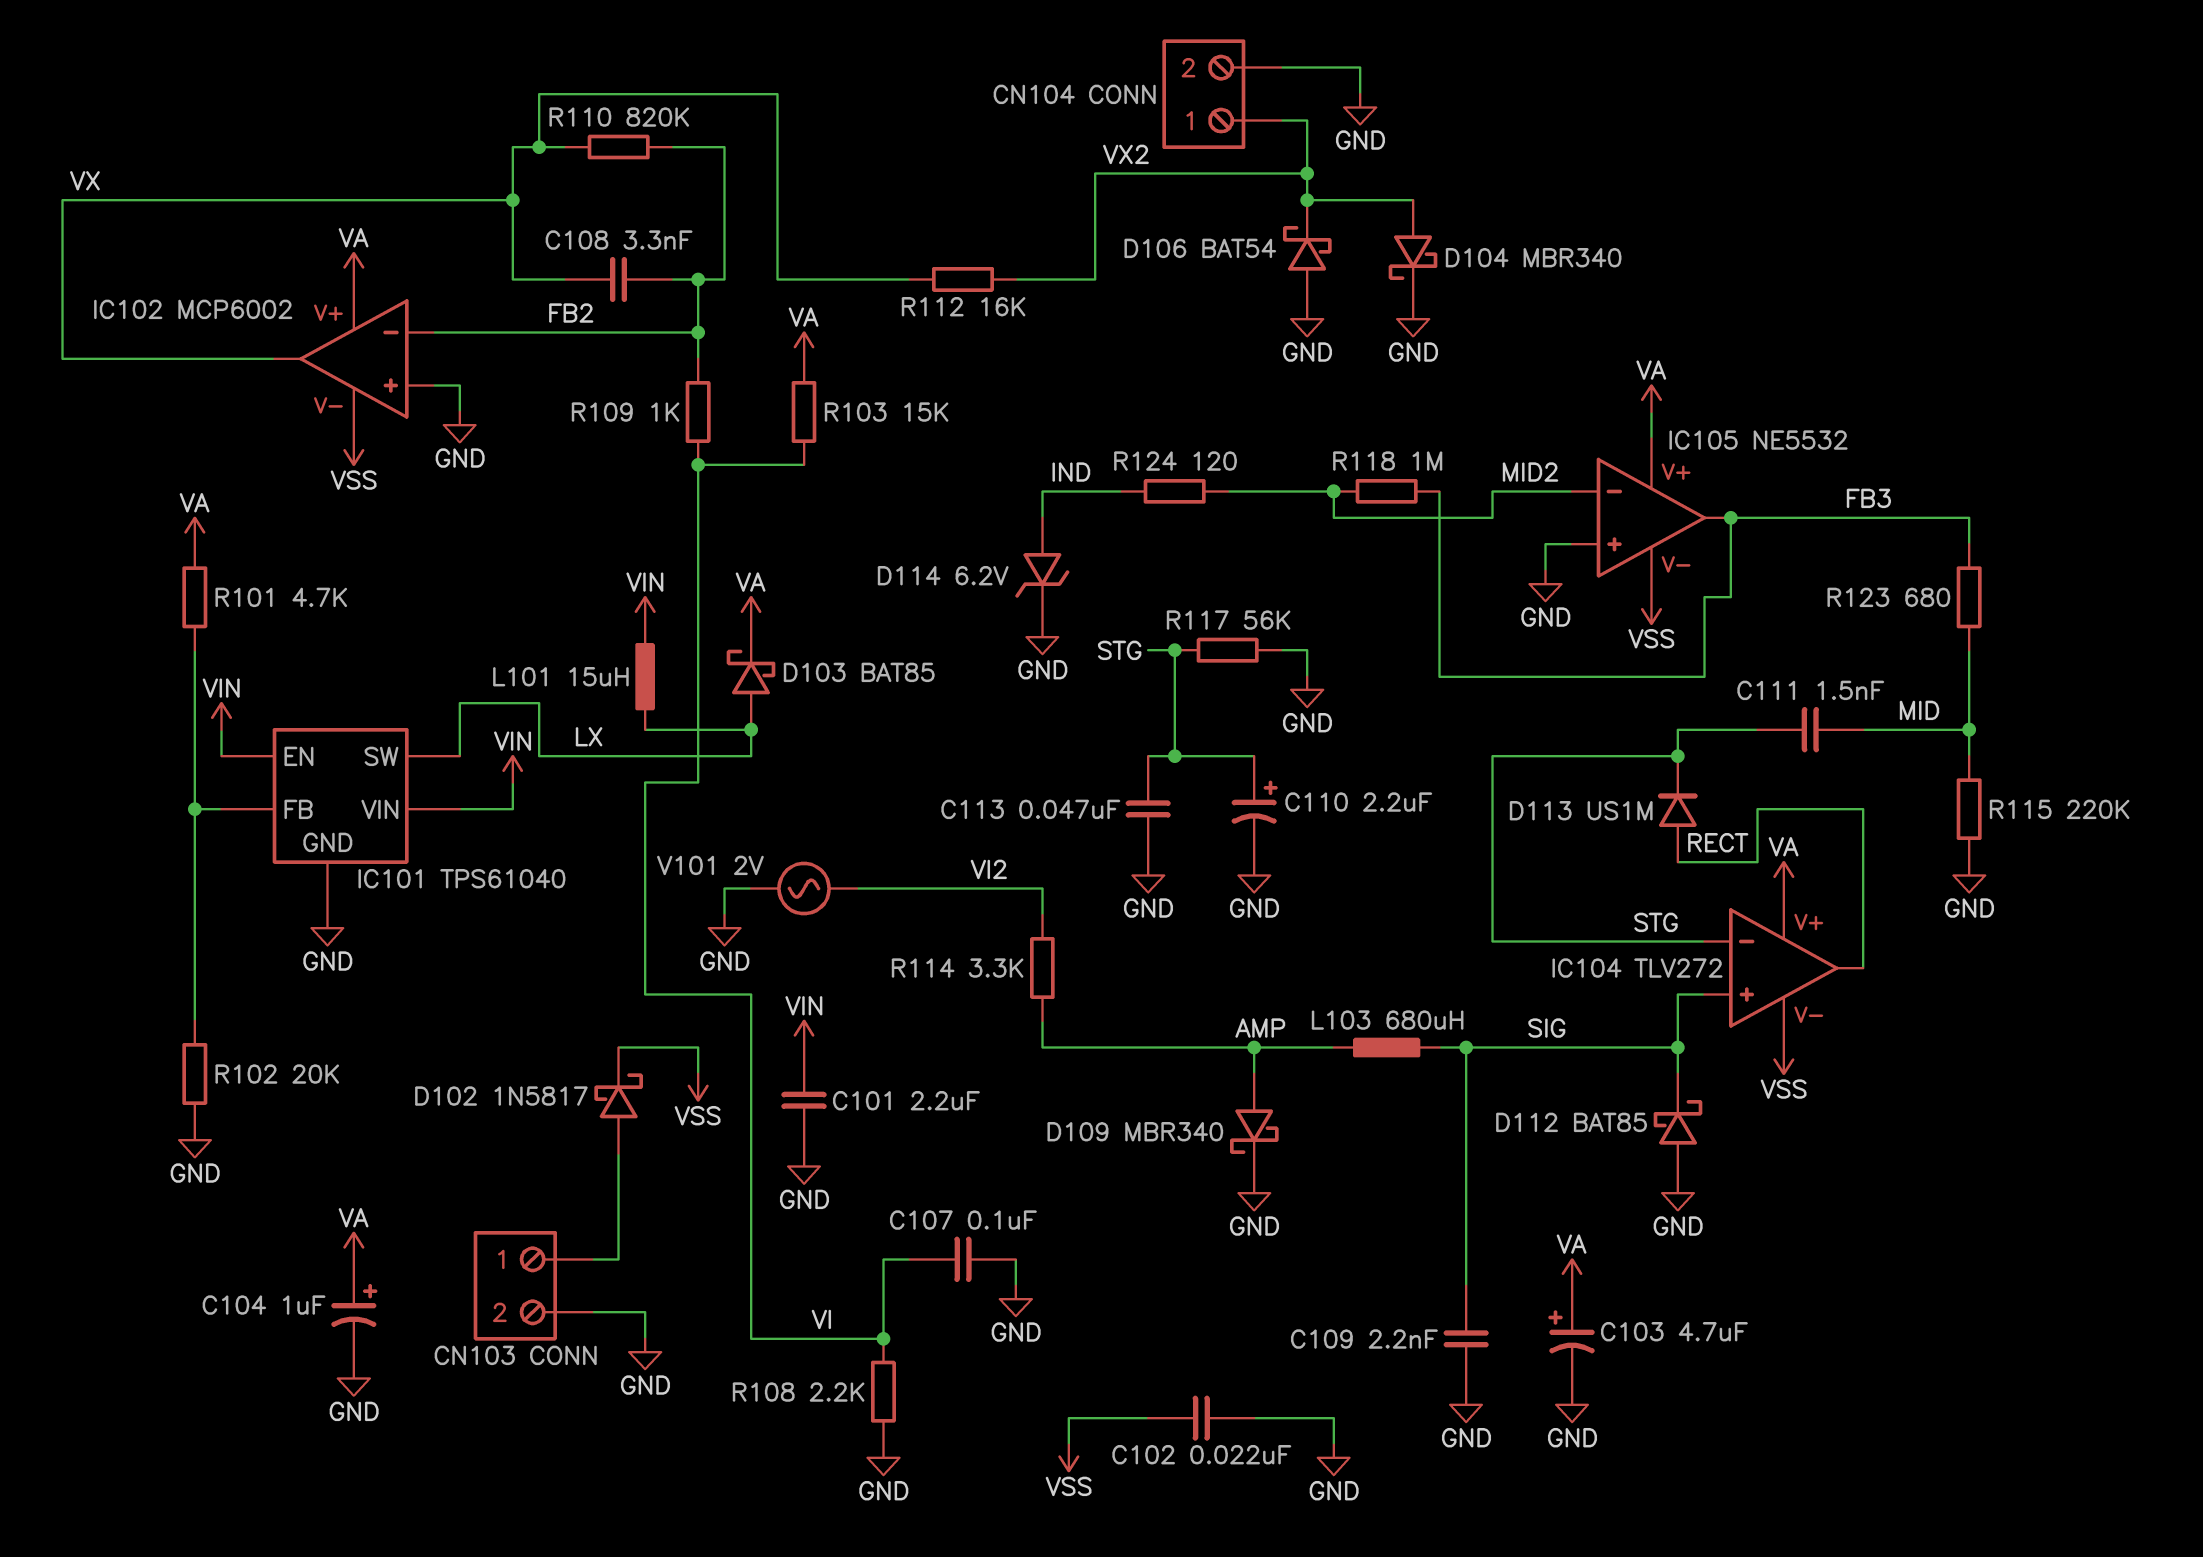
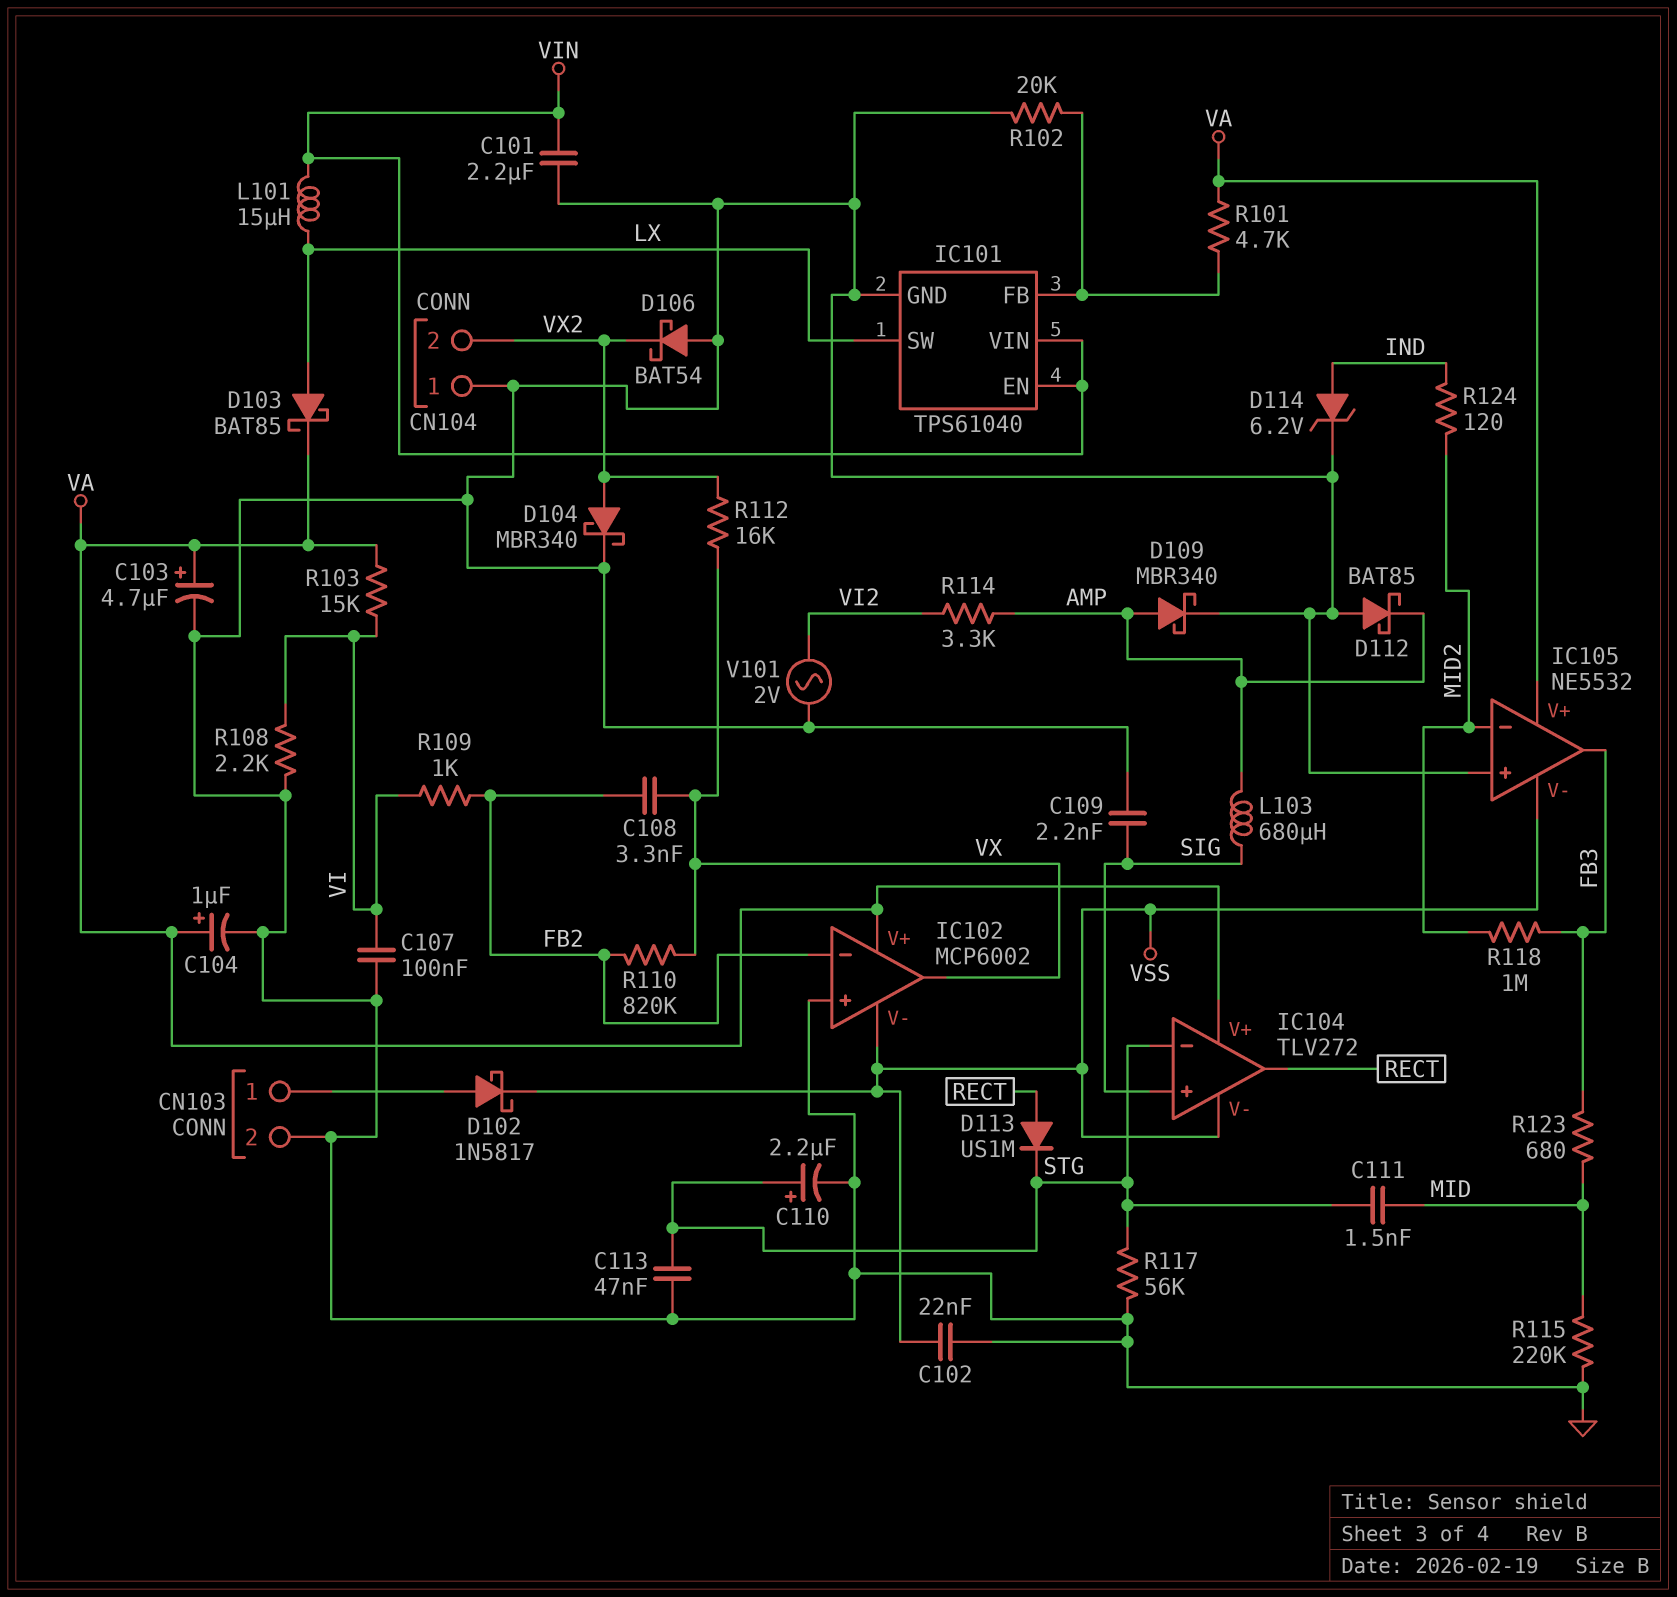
CN104 pin 1: VX2 -> GND
CN104 pin 2: GND -> VX2
D112: schottky BAT85 (A GND, K SIG) -> schottky BAT85 (A GND, K AMP)

